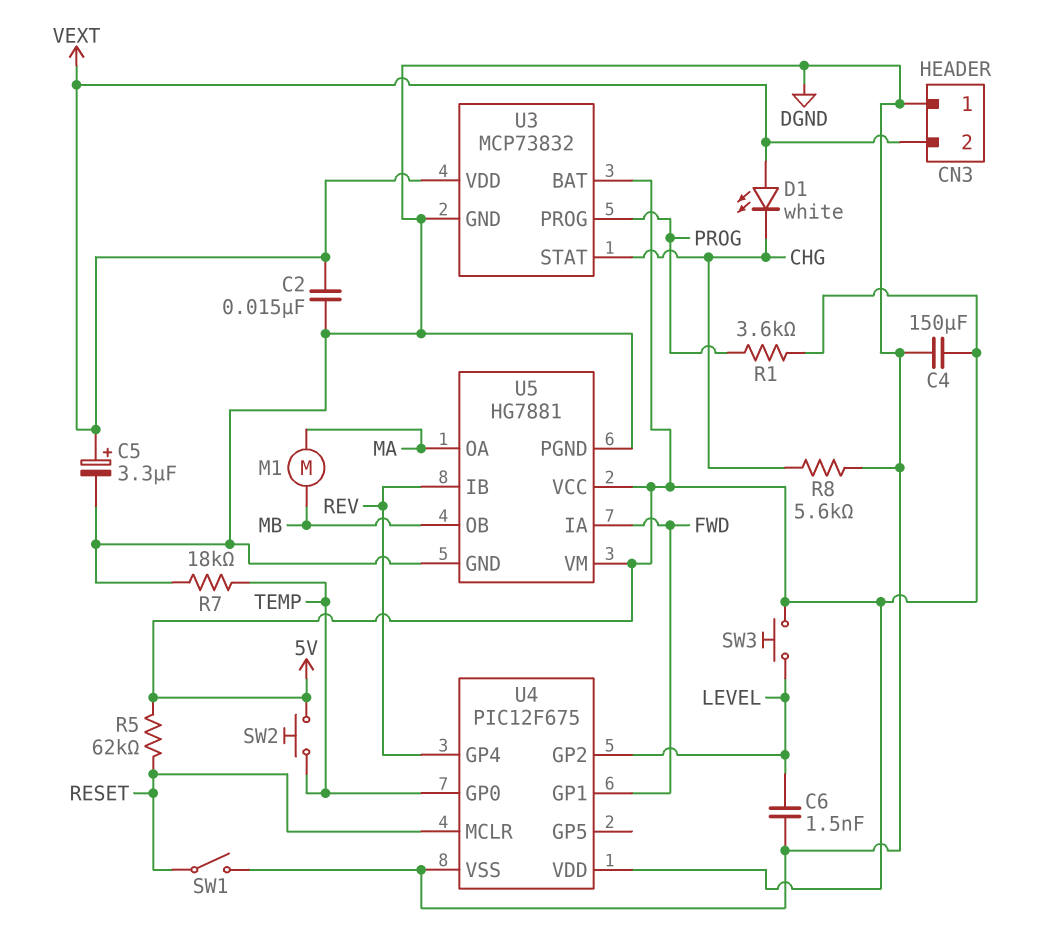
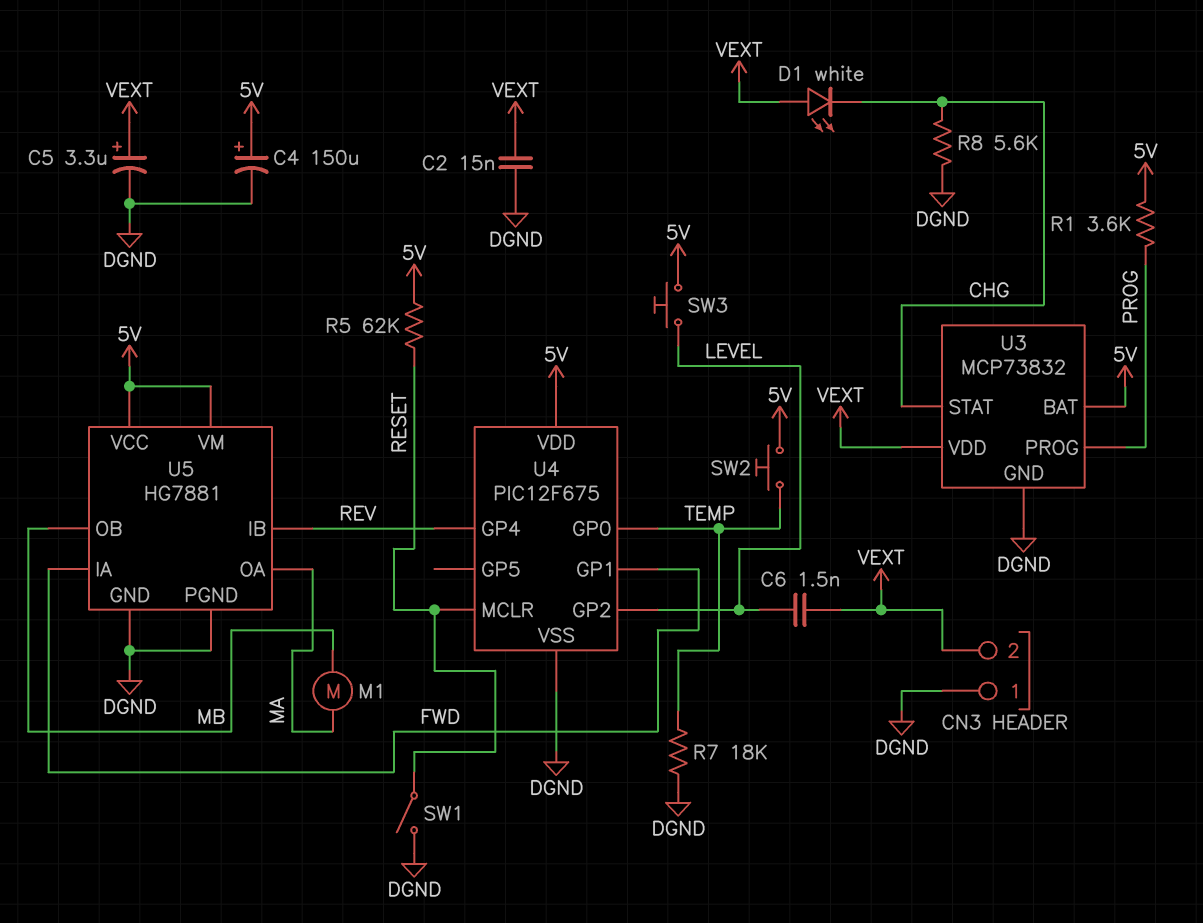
C4: 150uF (5V, DGND) -> 150uF (plus 5V, minus DGND)
C6: 1.5nF (DGND, LEVEL) -> 1.5nF (LEVEL, VEXT)

